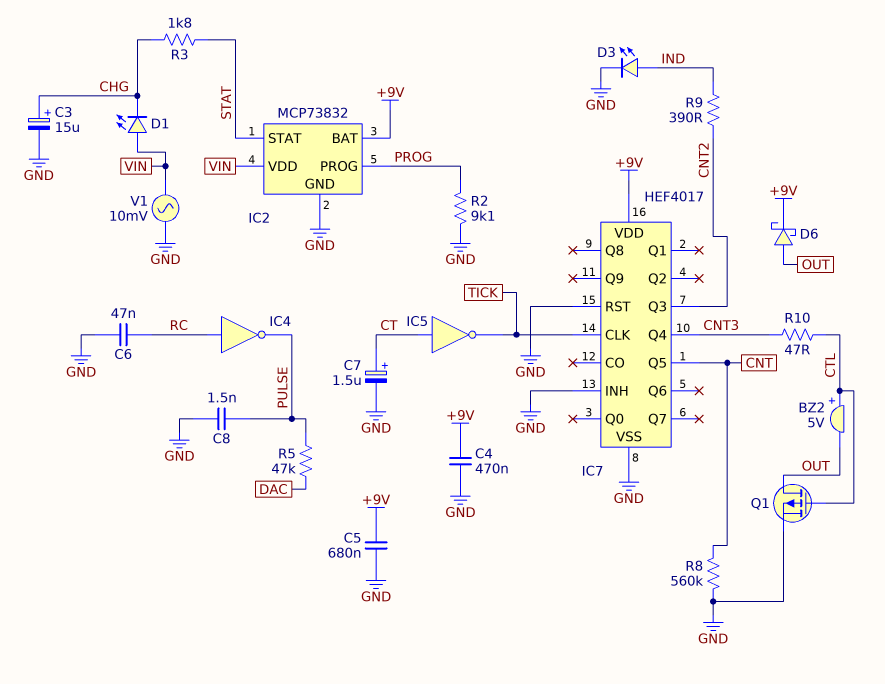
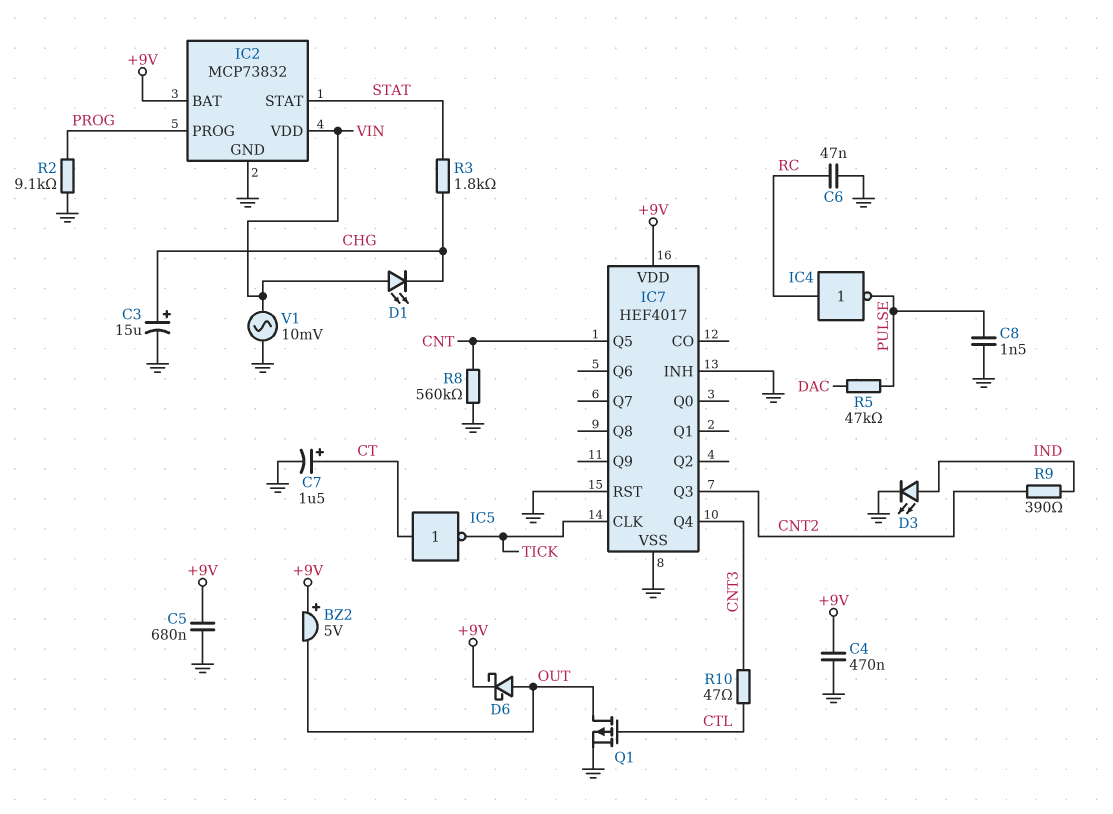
BZ2: buzzer 5V (plus CTL, minus OUT) -> buzzer 5V (plus +9V, minus OUT)

